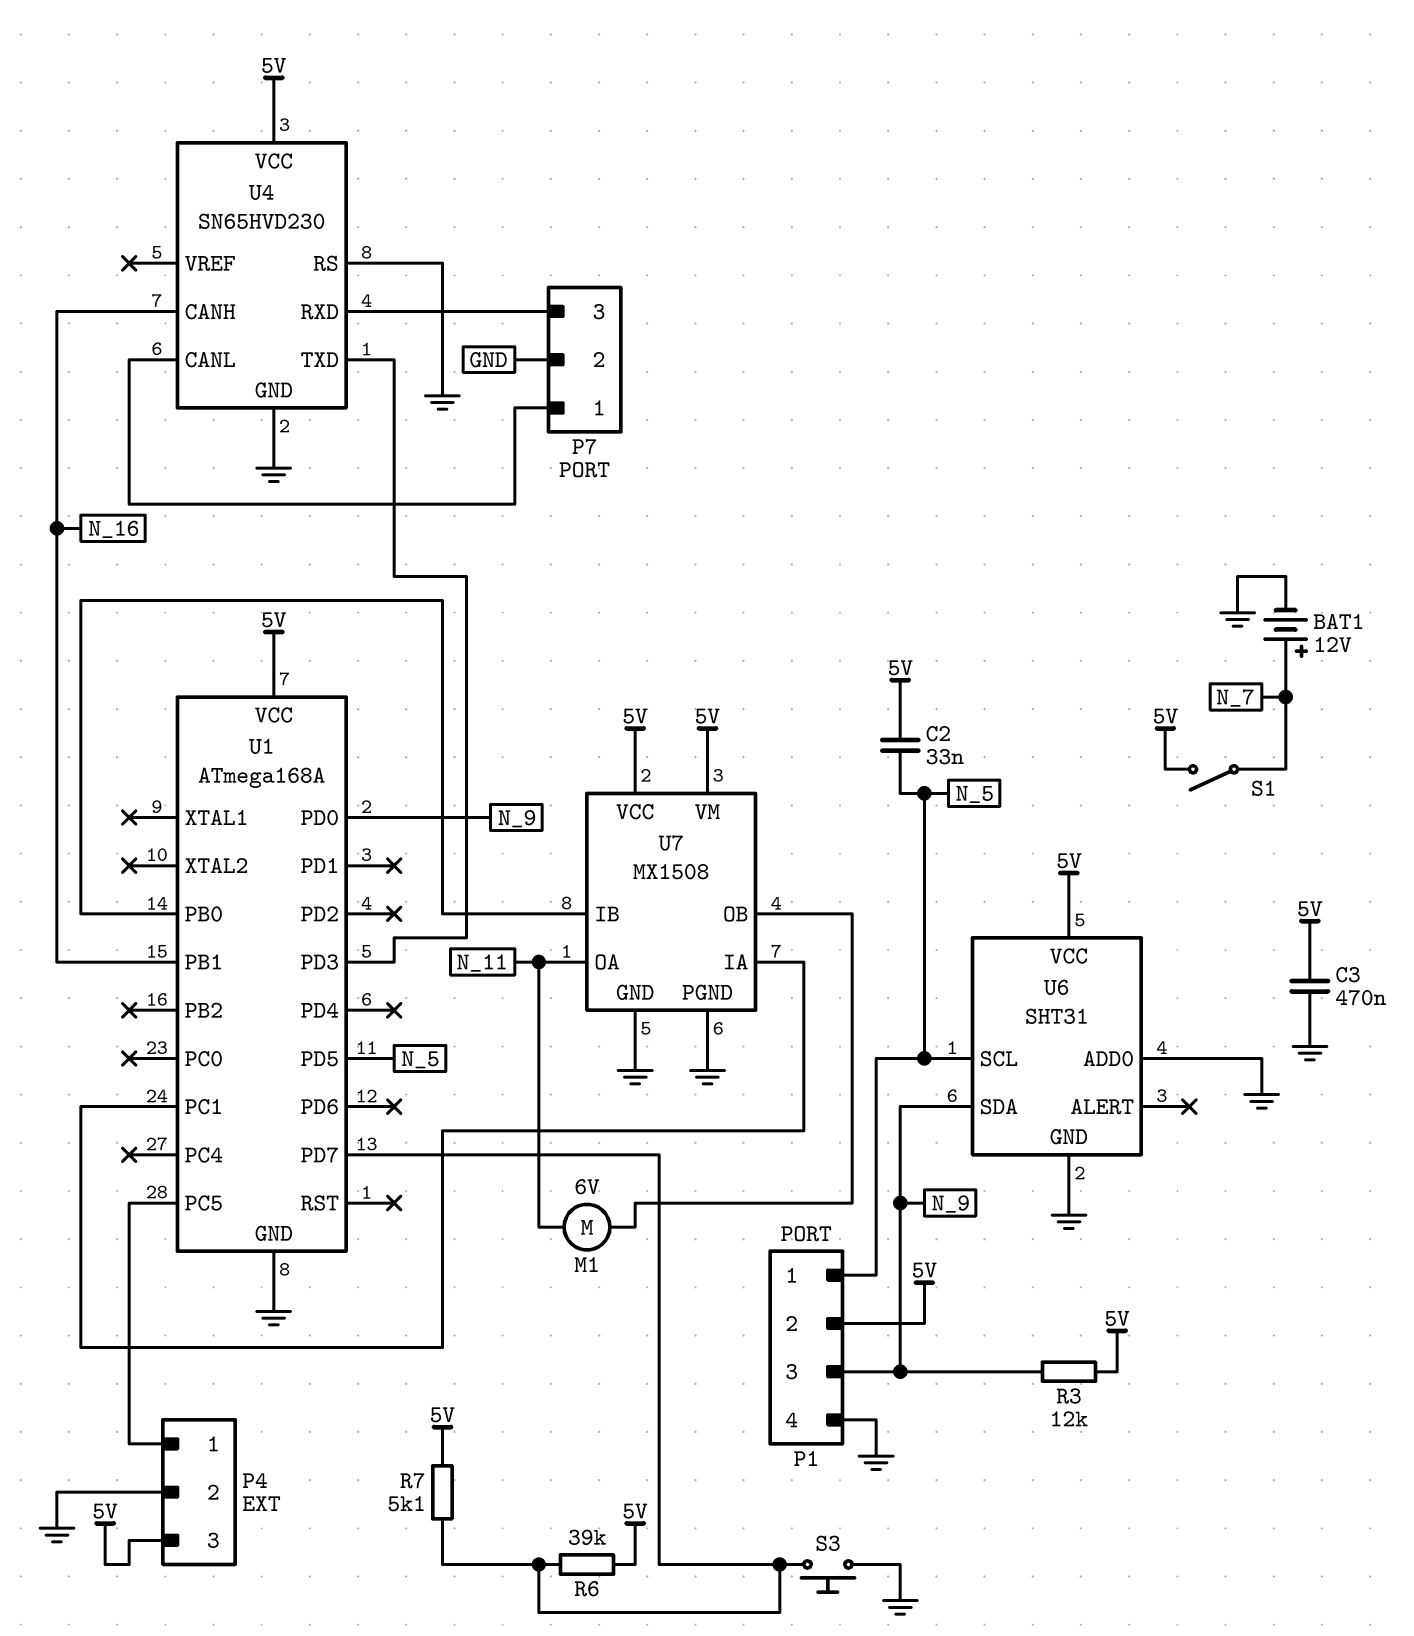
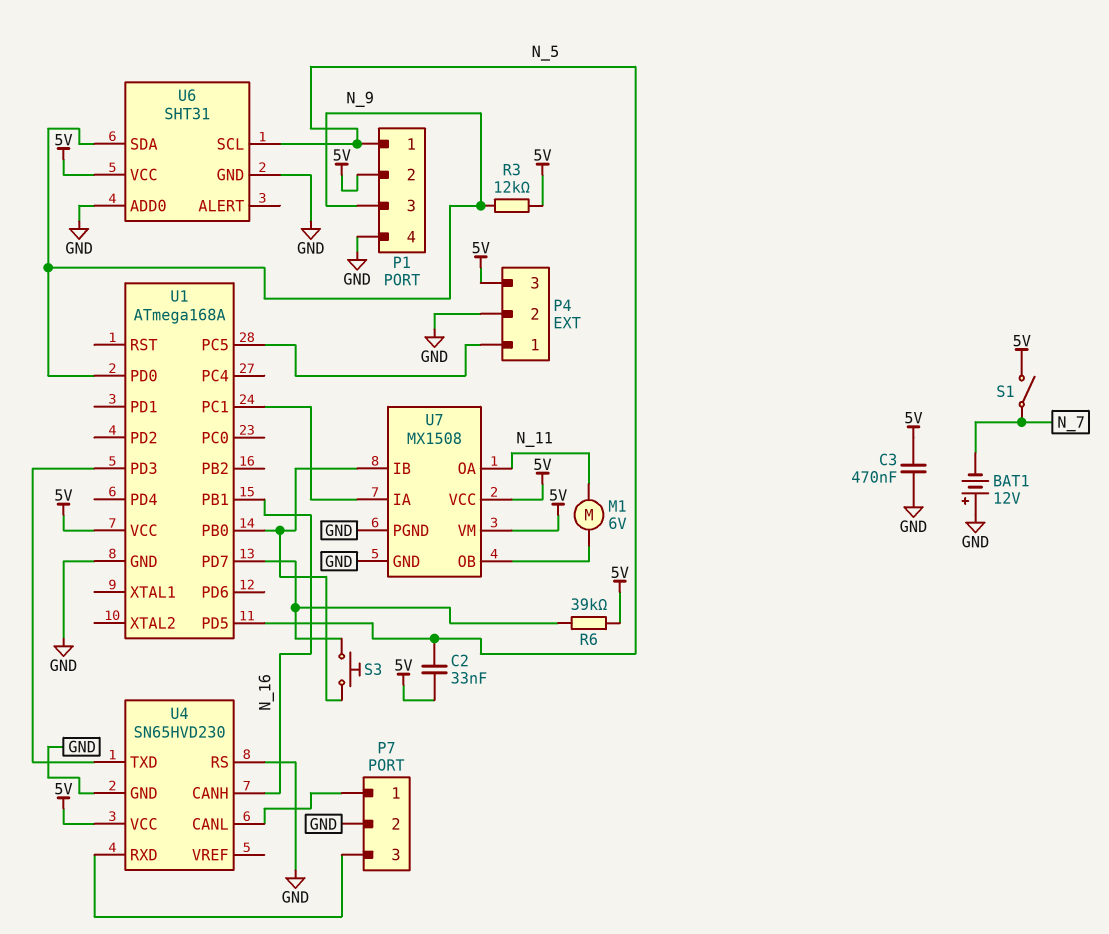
BAT1: 12V (plus N_7, minus GND) -> 12V (plus GND, minus N_7)
R7: 5.1k (5V, U1/PD7) -> none
S3: button (GND, U1/PD7) -> button (U1/PB0, U1/PD7)

